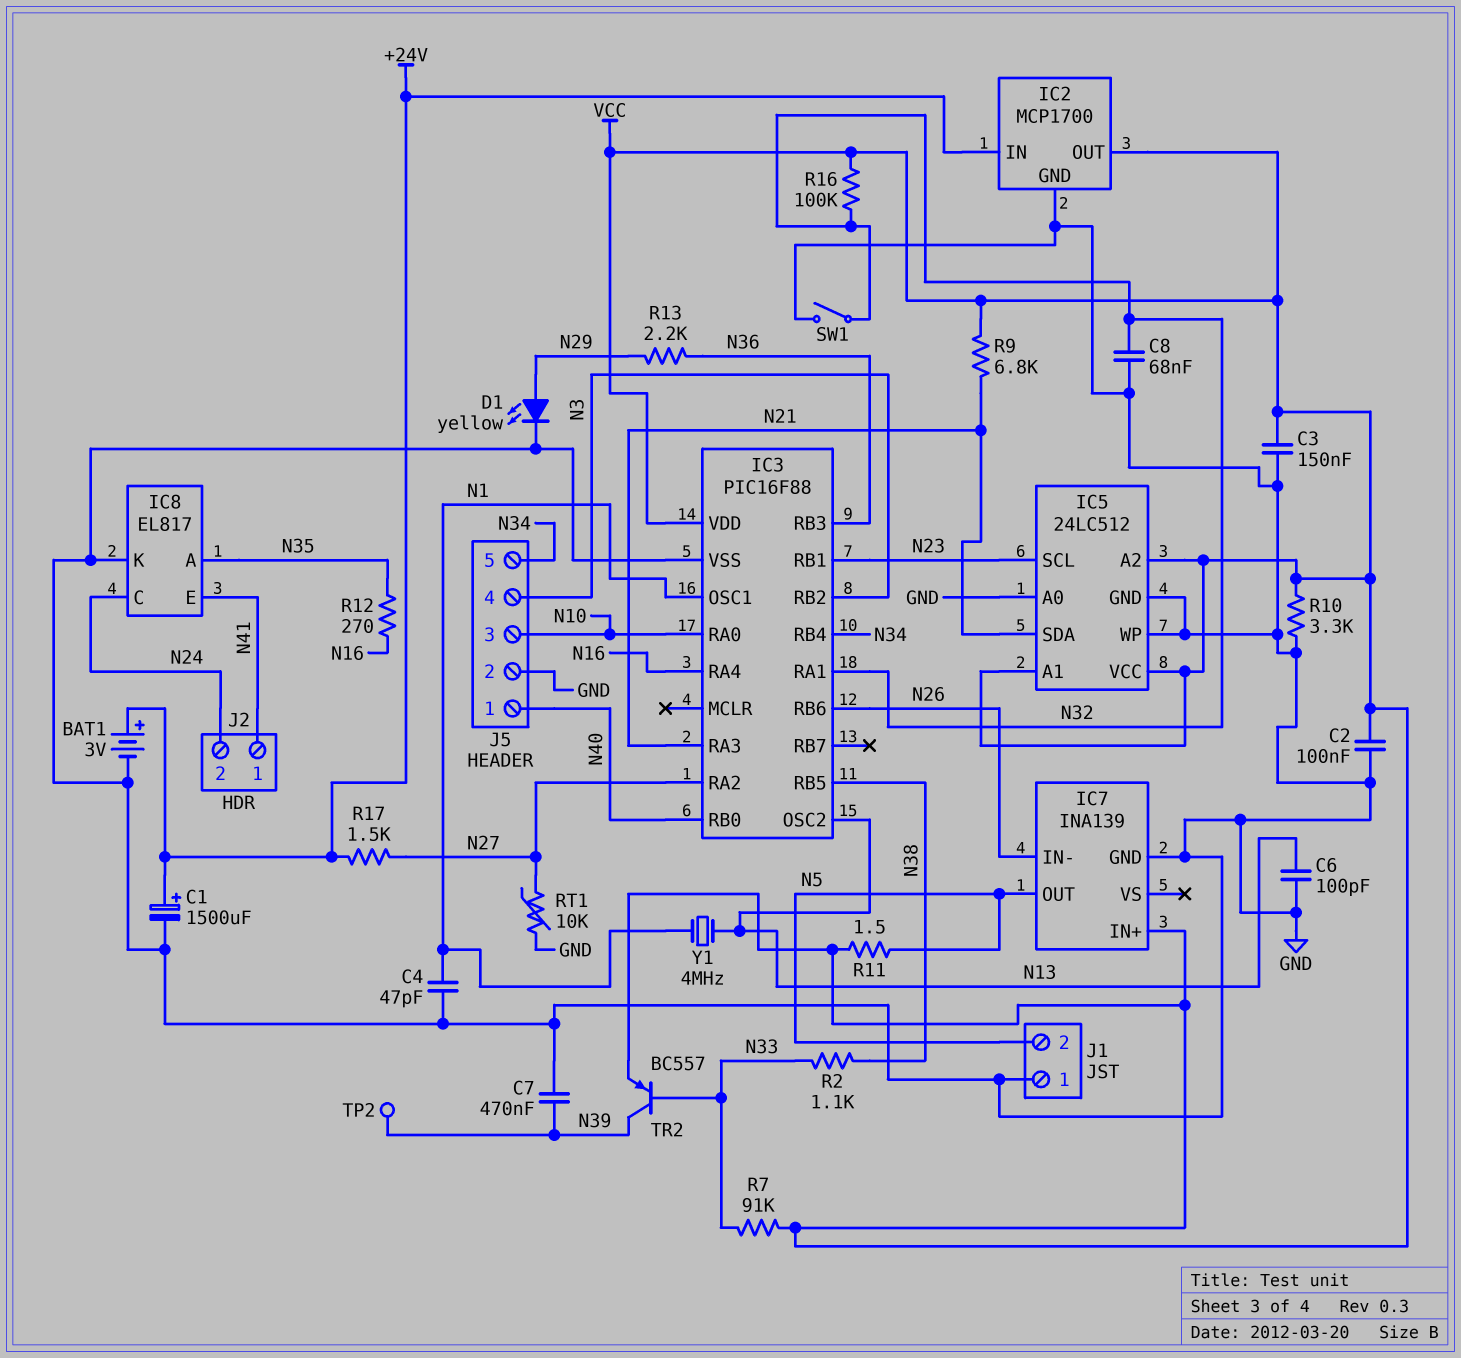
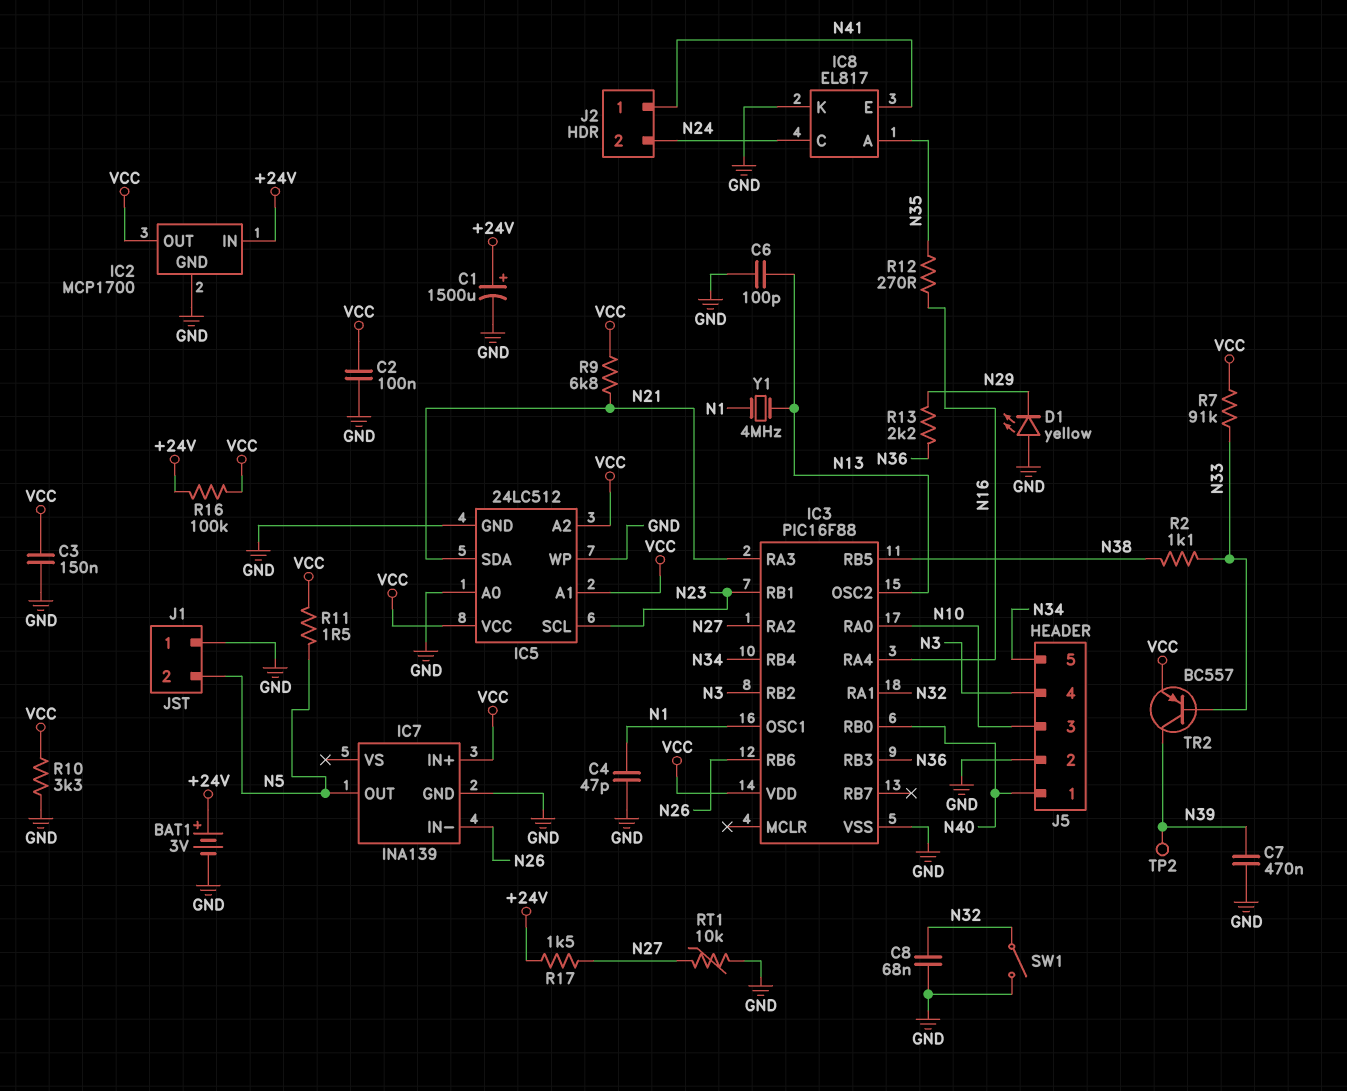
D1: LED yellow (A N29, K GND) -> LED yellow (A GND, K N29)
R16: 100k (N32, VCC) -> 100k (+24V, VCC)

